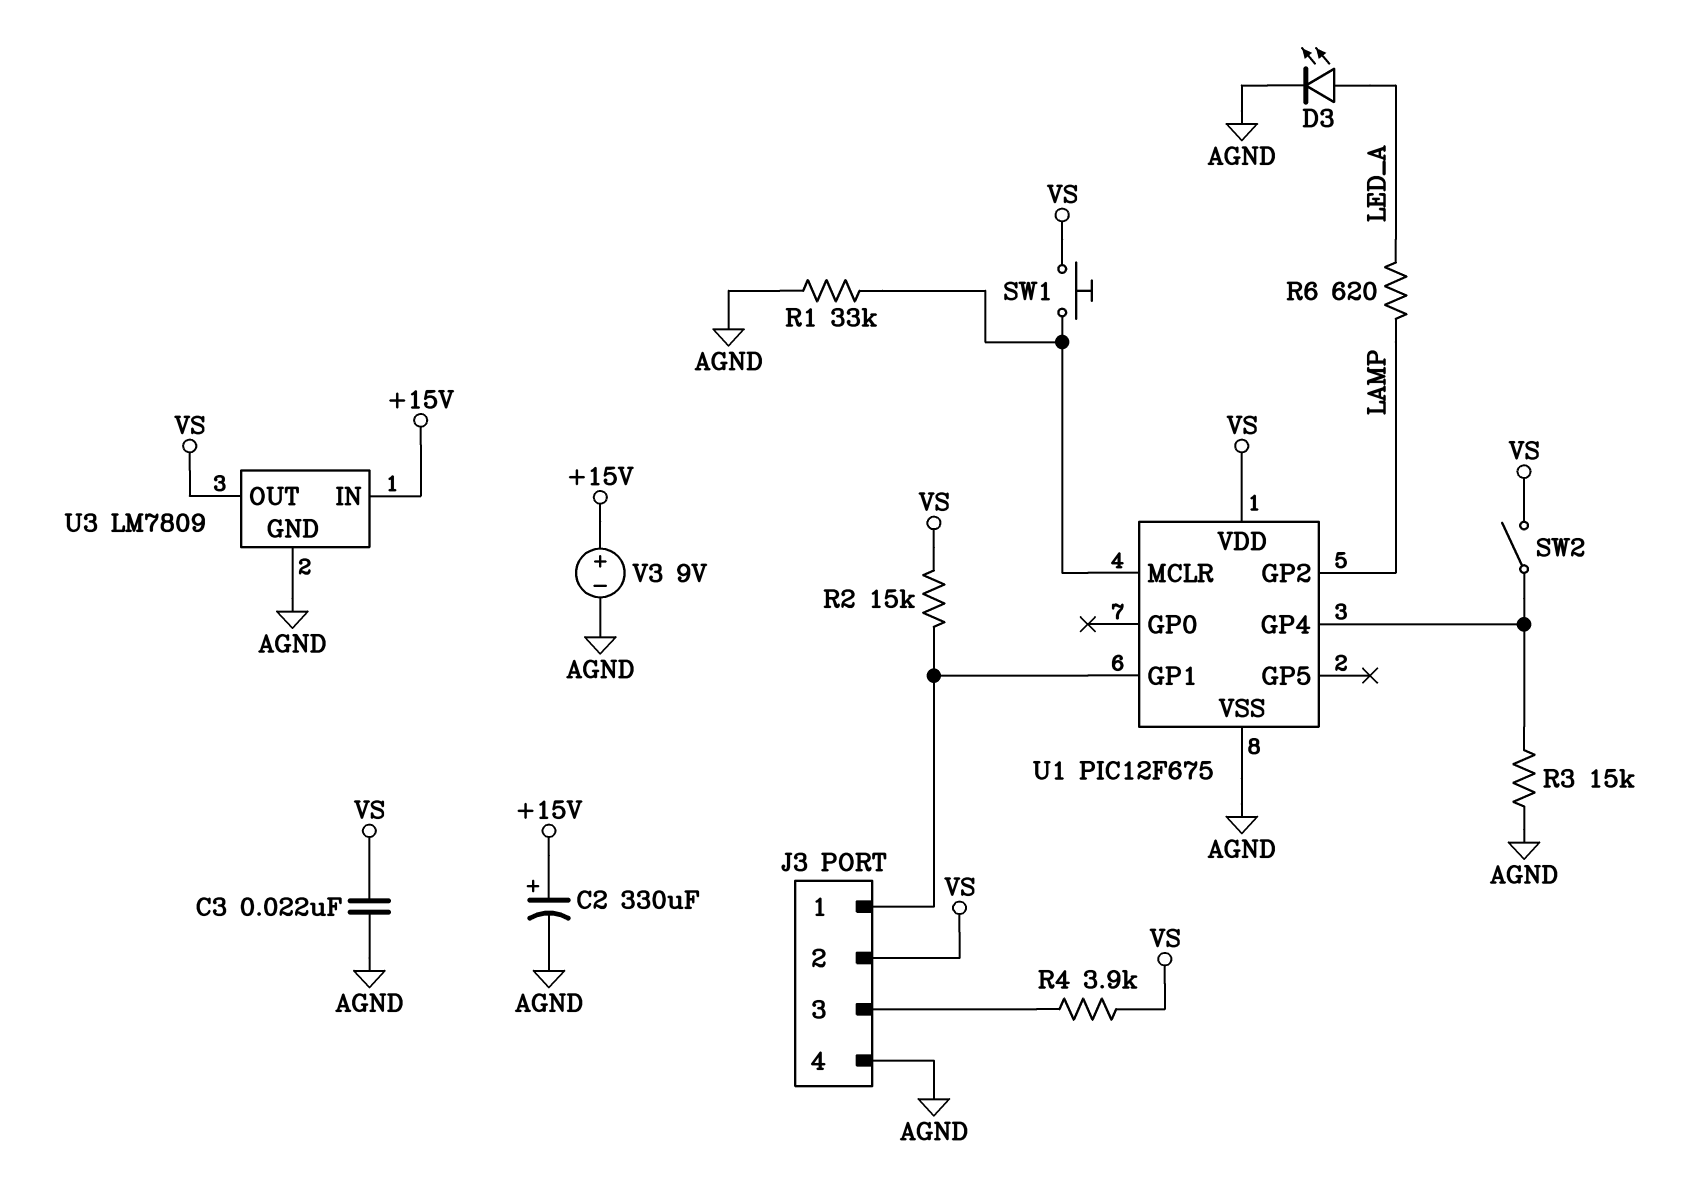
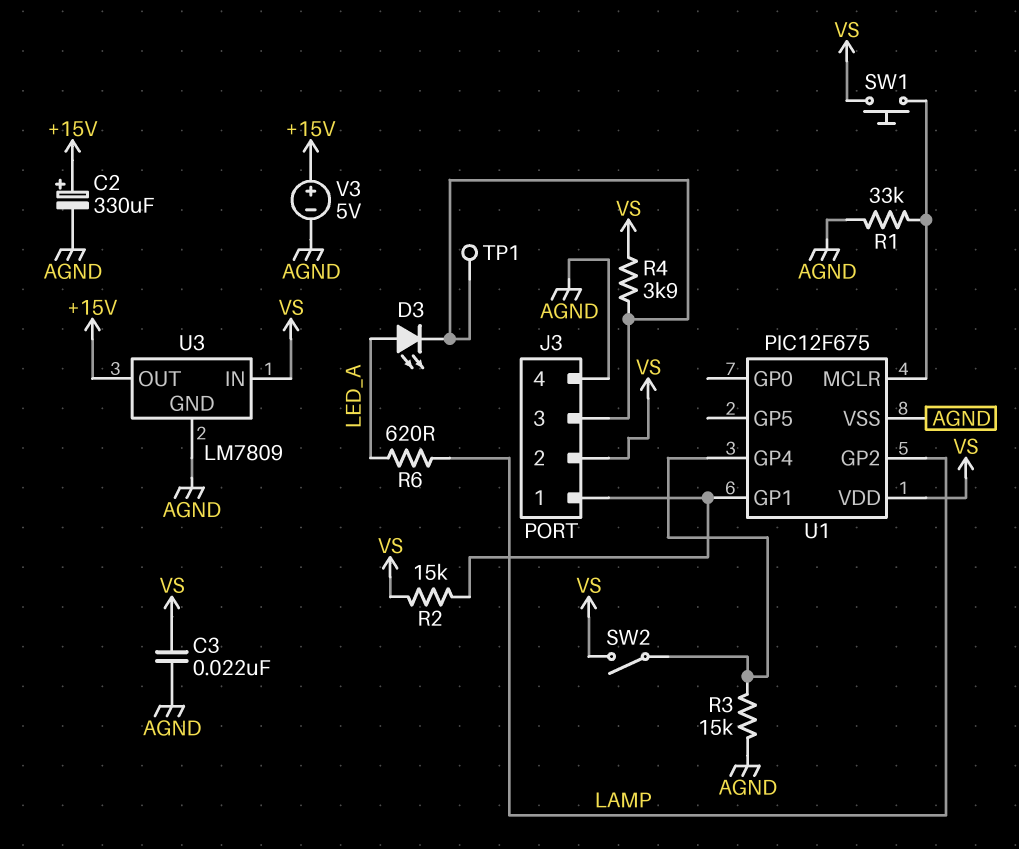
D3: LED (A LED_A, K AGND) -> LED (A LED_A, K J3/3)
TP1: none -> test point (J3/3)
U3 pin IN: +15V -> VS
U3 pin OUT: VS -> +15V
V3: 9V (plus +15V, minus AGND) -> 5V (plus +15V, minus AGND)

